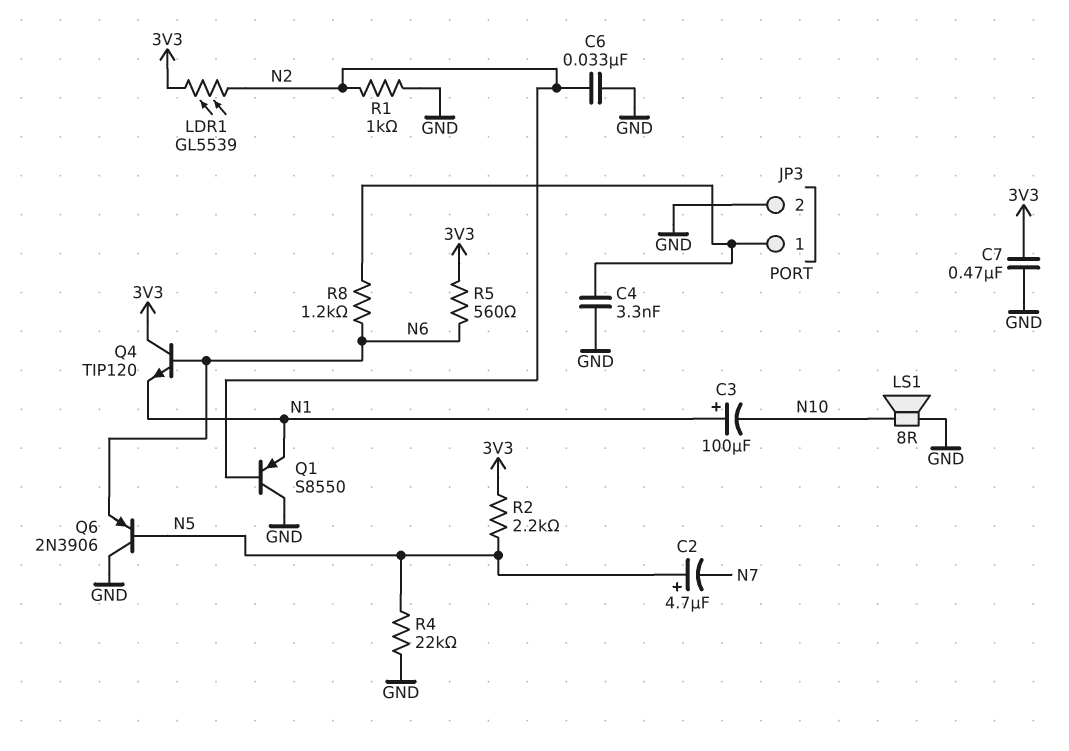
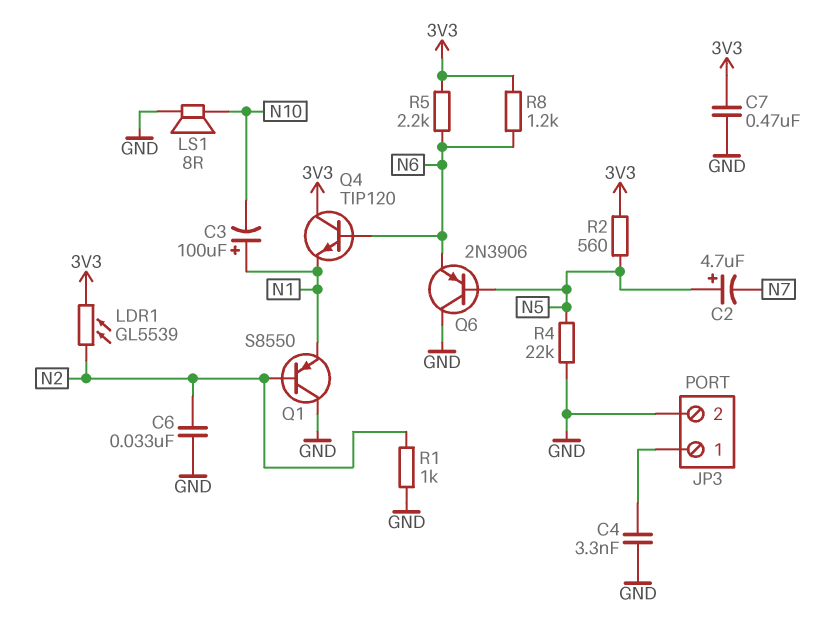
R2: 2.2k (3V3, N5) -> 560 (3V3, N5)
R5: 560 (3V3, N6) -> 2.2k (3V3, N6)
R8: 1.2k (JP3/1, N6) -> 1.2k (3V3, N6)

